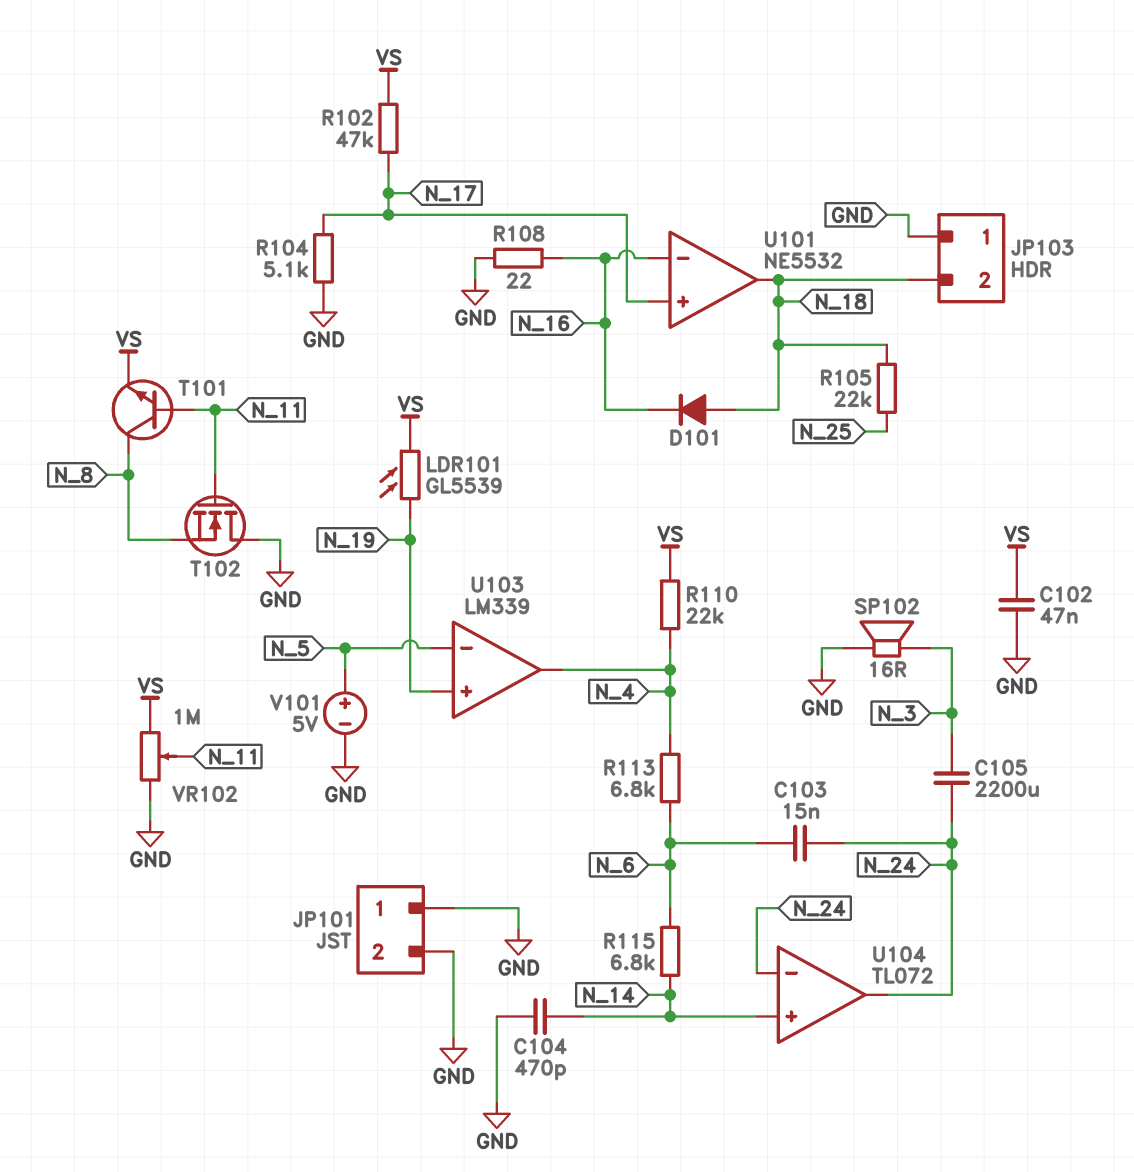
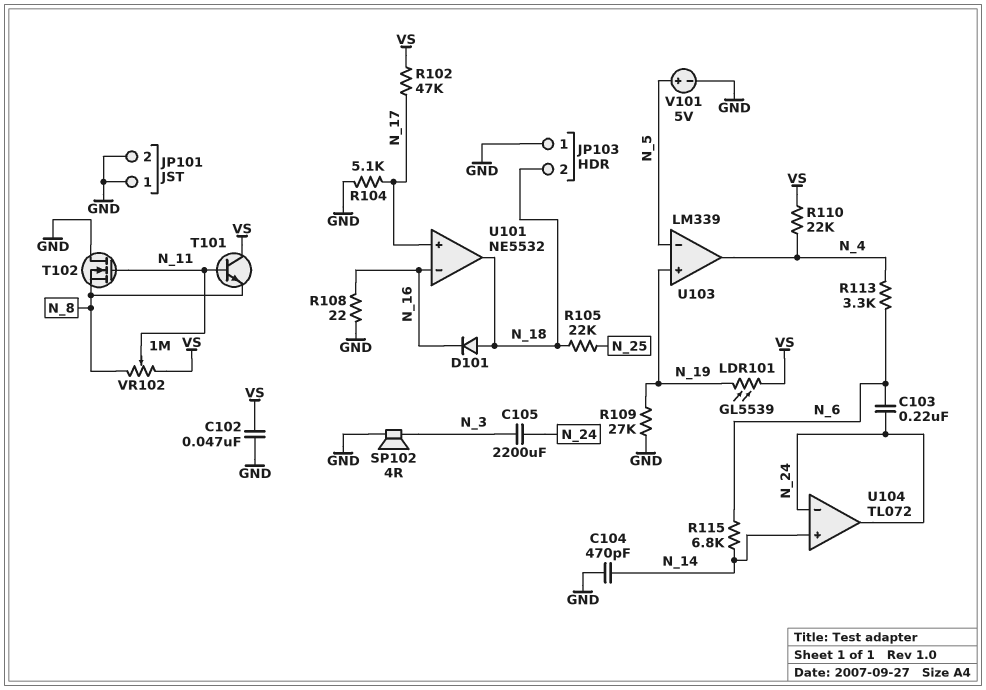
C103: 15nF (N_6, N_24) -> 220nF (N_6, N_24)
R109: none -> 27k (GND, N_19)
R113: 6.8k (N_4, N_6) -> 3.3k (N_4, N_6)
SP102: speaker 16R (GND, N_3) -> speaker 4R (GND, N_3)
T101: NPN (B N_11, C N_8, E VS) -> NPN (B N_11, C VS, E N_8)
VR102: 1M (GND, VS, wiper N_11) -> 1M (N_8, VS, wiper N_11)

